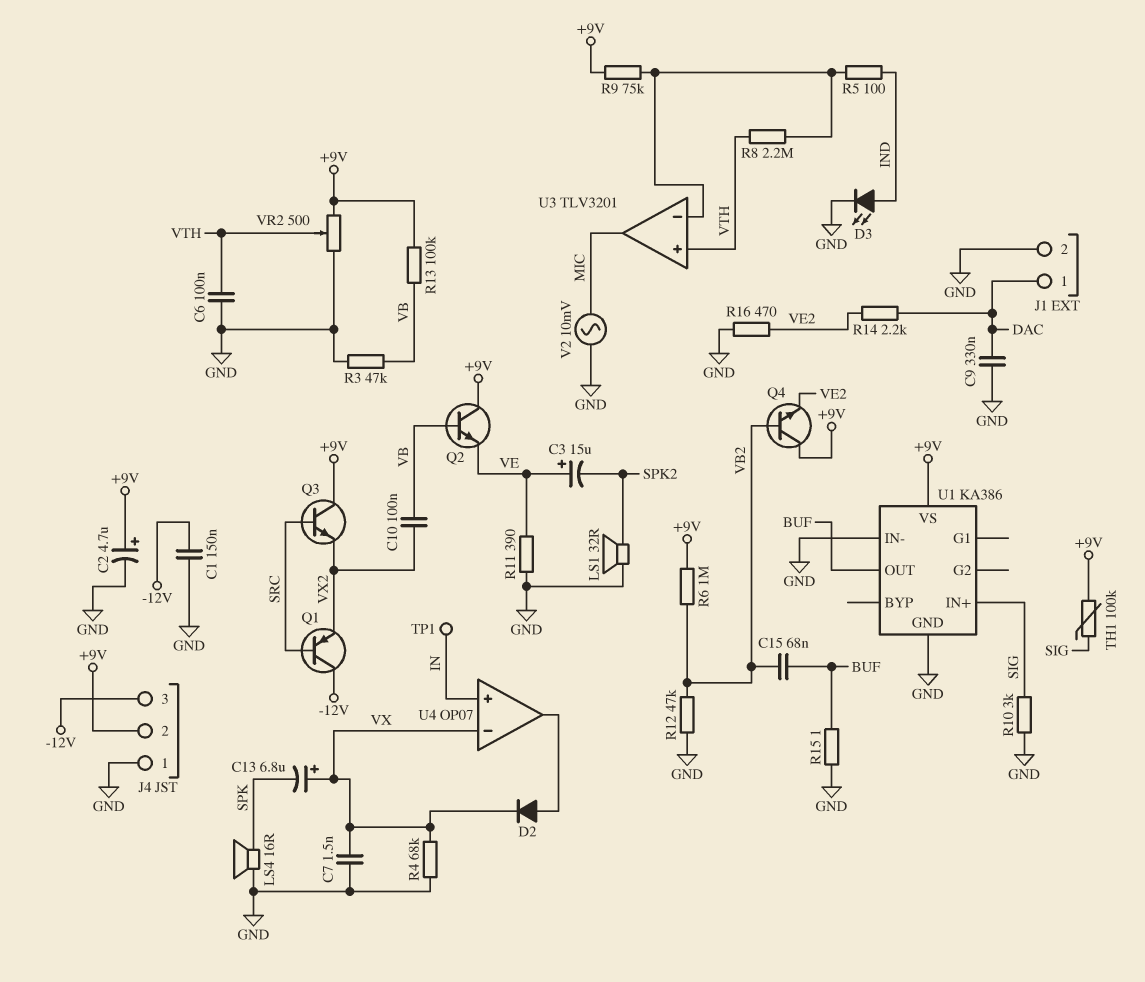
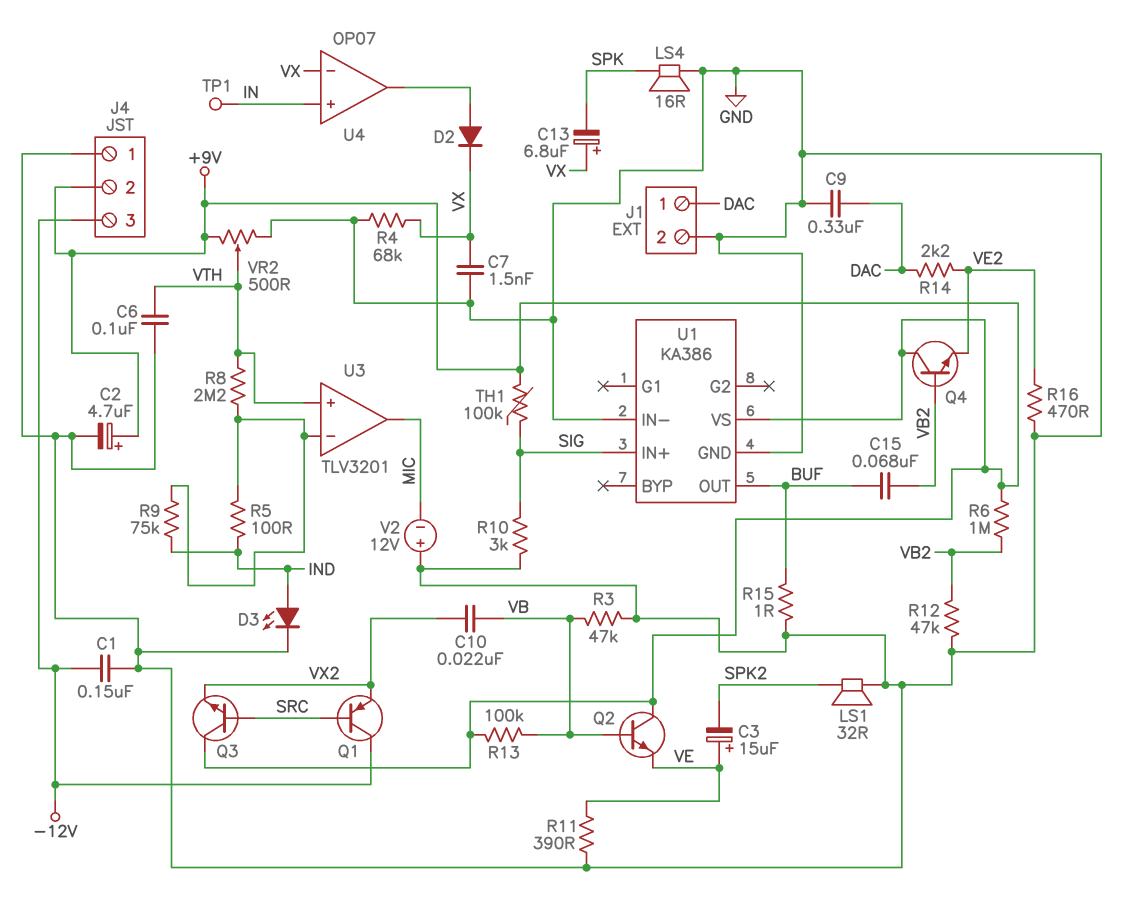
C10: 100nF (VB, VX2) -> 22nF (VB, VX2)
R9: 75k (+9V, U3/in-) -> 75k (IND, U3/in-)
V2: AC 10mV (GND, MIC) -> 12V (plus GND, minus MIC)

